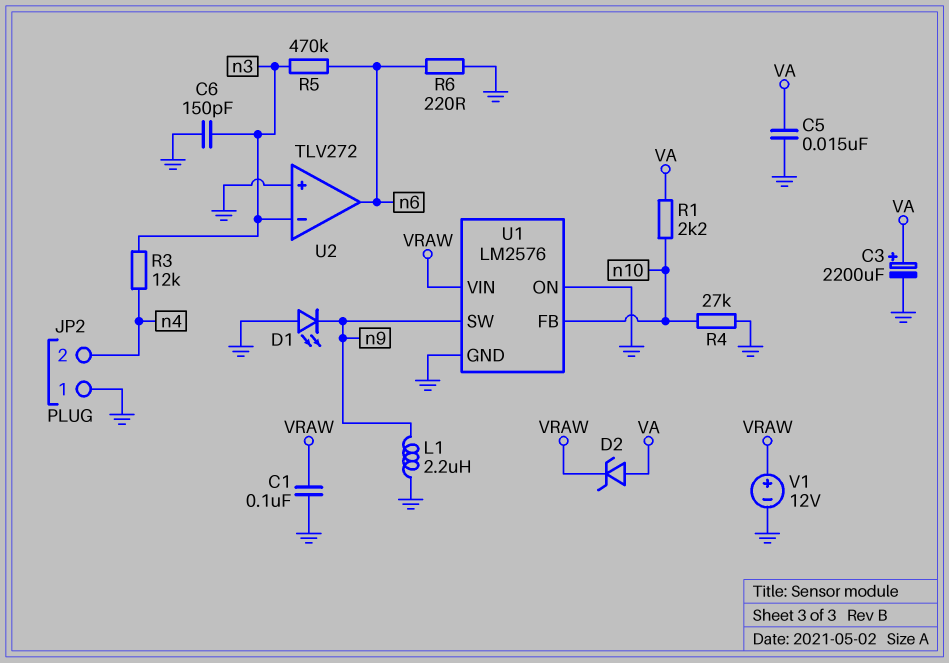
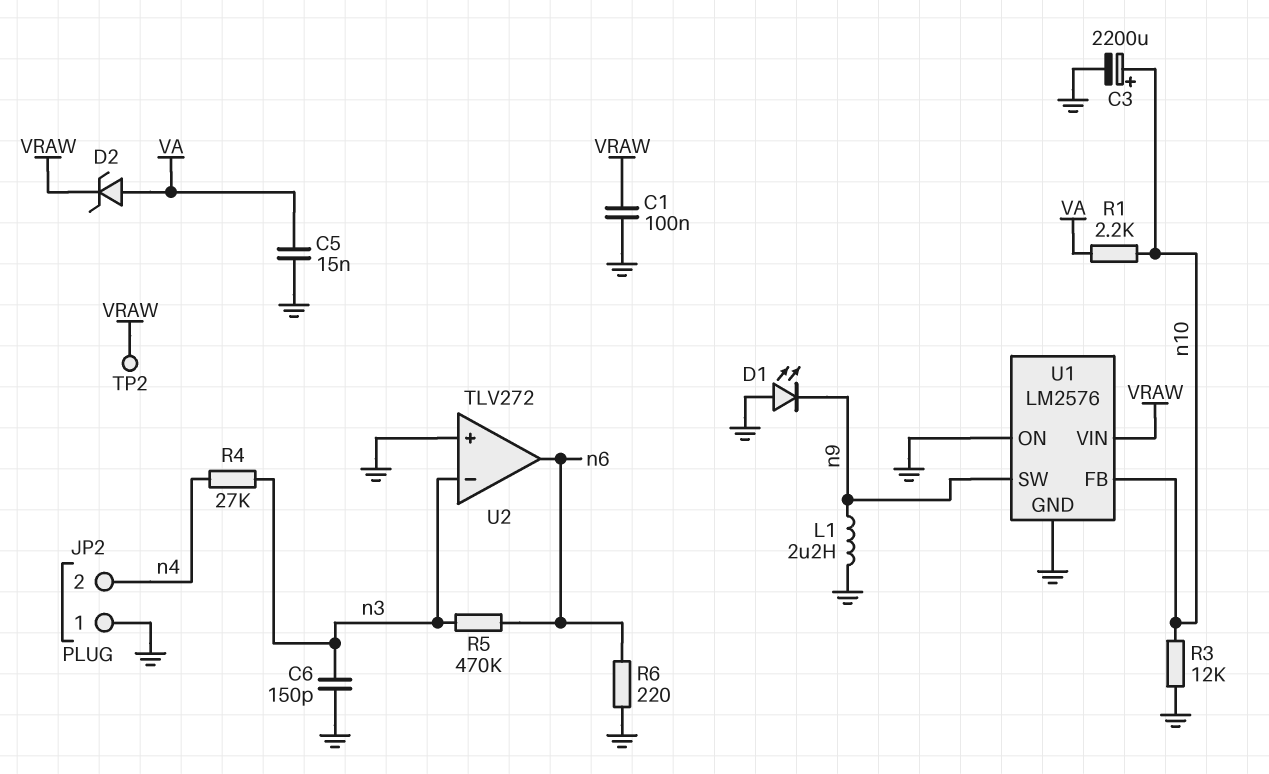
C3: 2200uF (plus VA, minus GND) -> 2200uF (plus n10, minus GND)
R3: 12k (n3, n4) -> 12k (GND, n10)
R4: 27k (GND, n10) -> 27k (n3, n4)
TP2: none -> test point (VRAW)
V1: 12V (plus VRAW, minus GND) -> none

